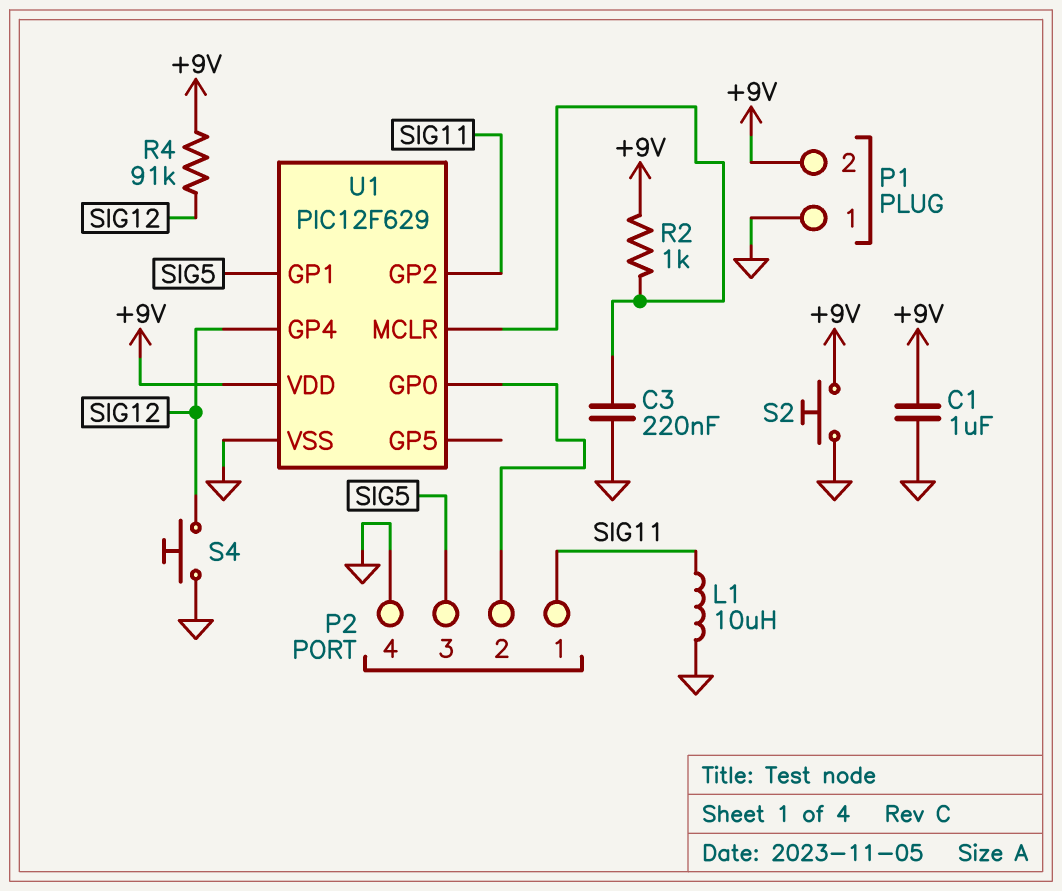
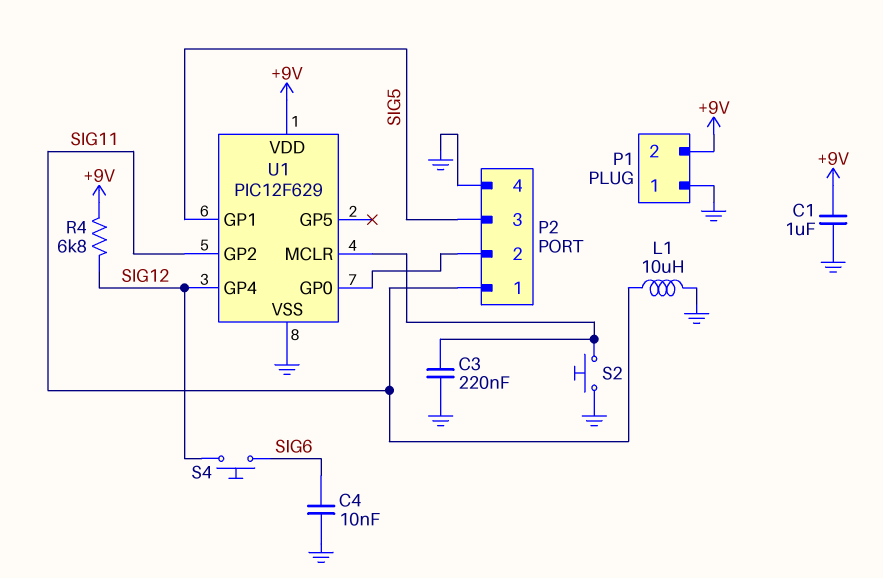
C4: none -> 10nF (GND, SIG6)
R2: 1k (+9V, U1/MCLR) -> none
R4: 91k (+9V, SIG12) -> 6.8k (+9V, SIG12)
S2: button (+9V, GND) -> button (GND, U1/MCLR)
S4: button (GND, SIG12) -> button (SIG6, SIG12)

